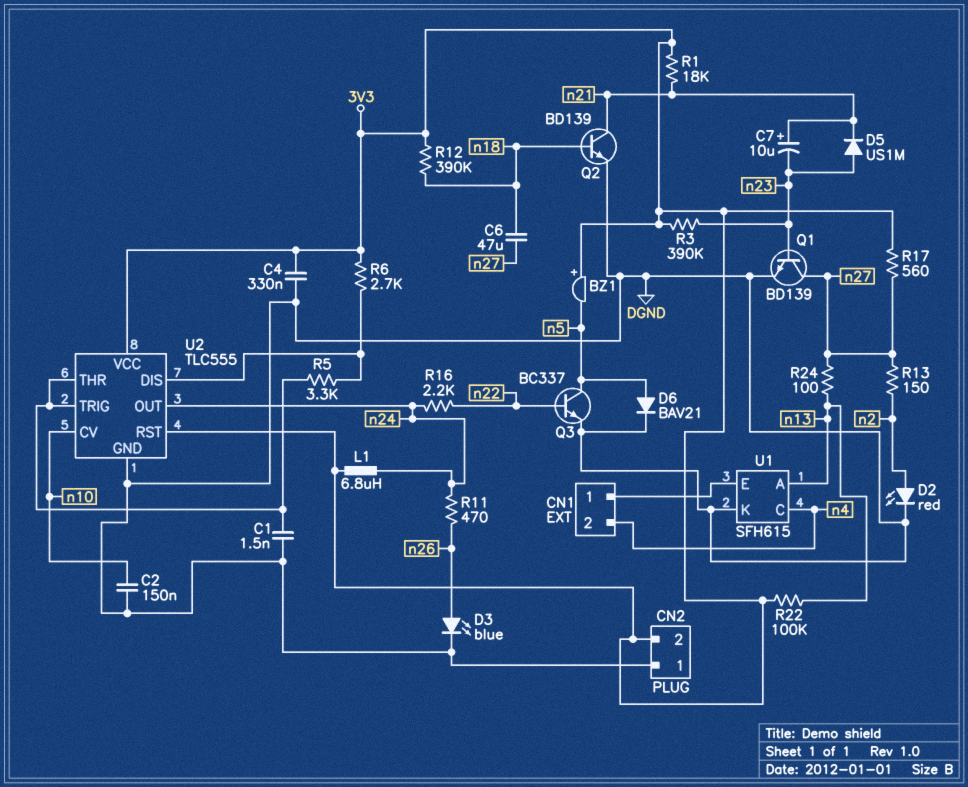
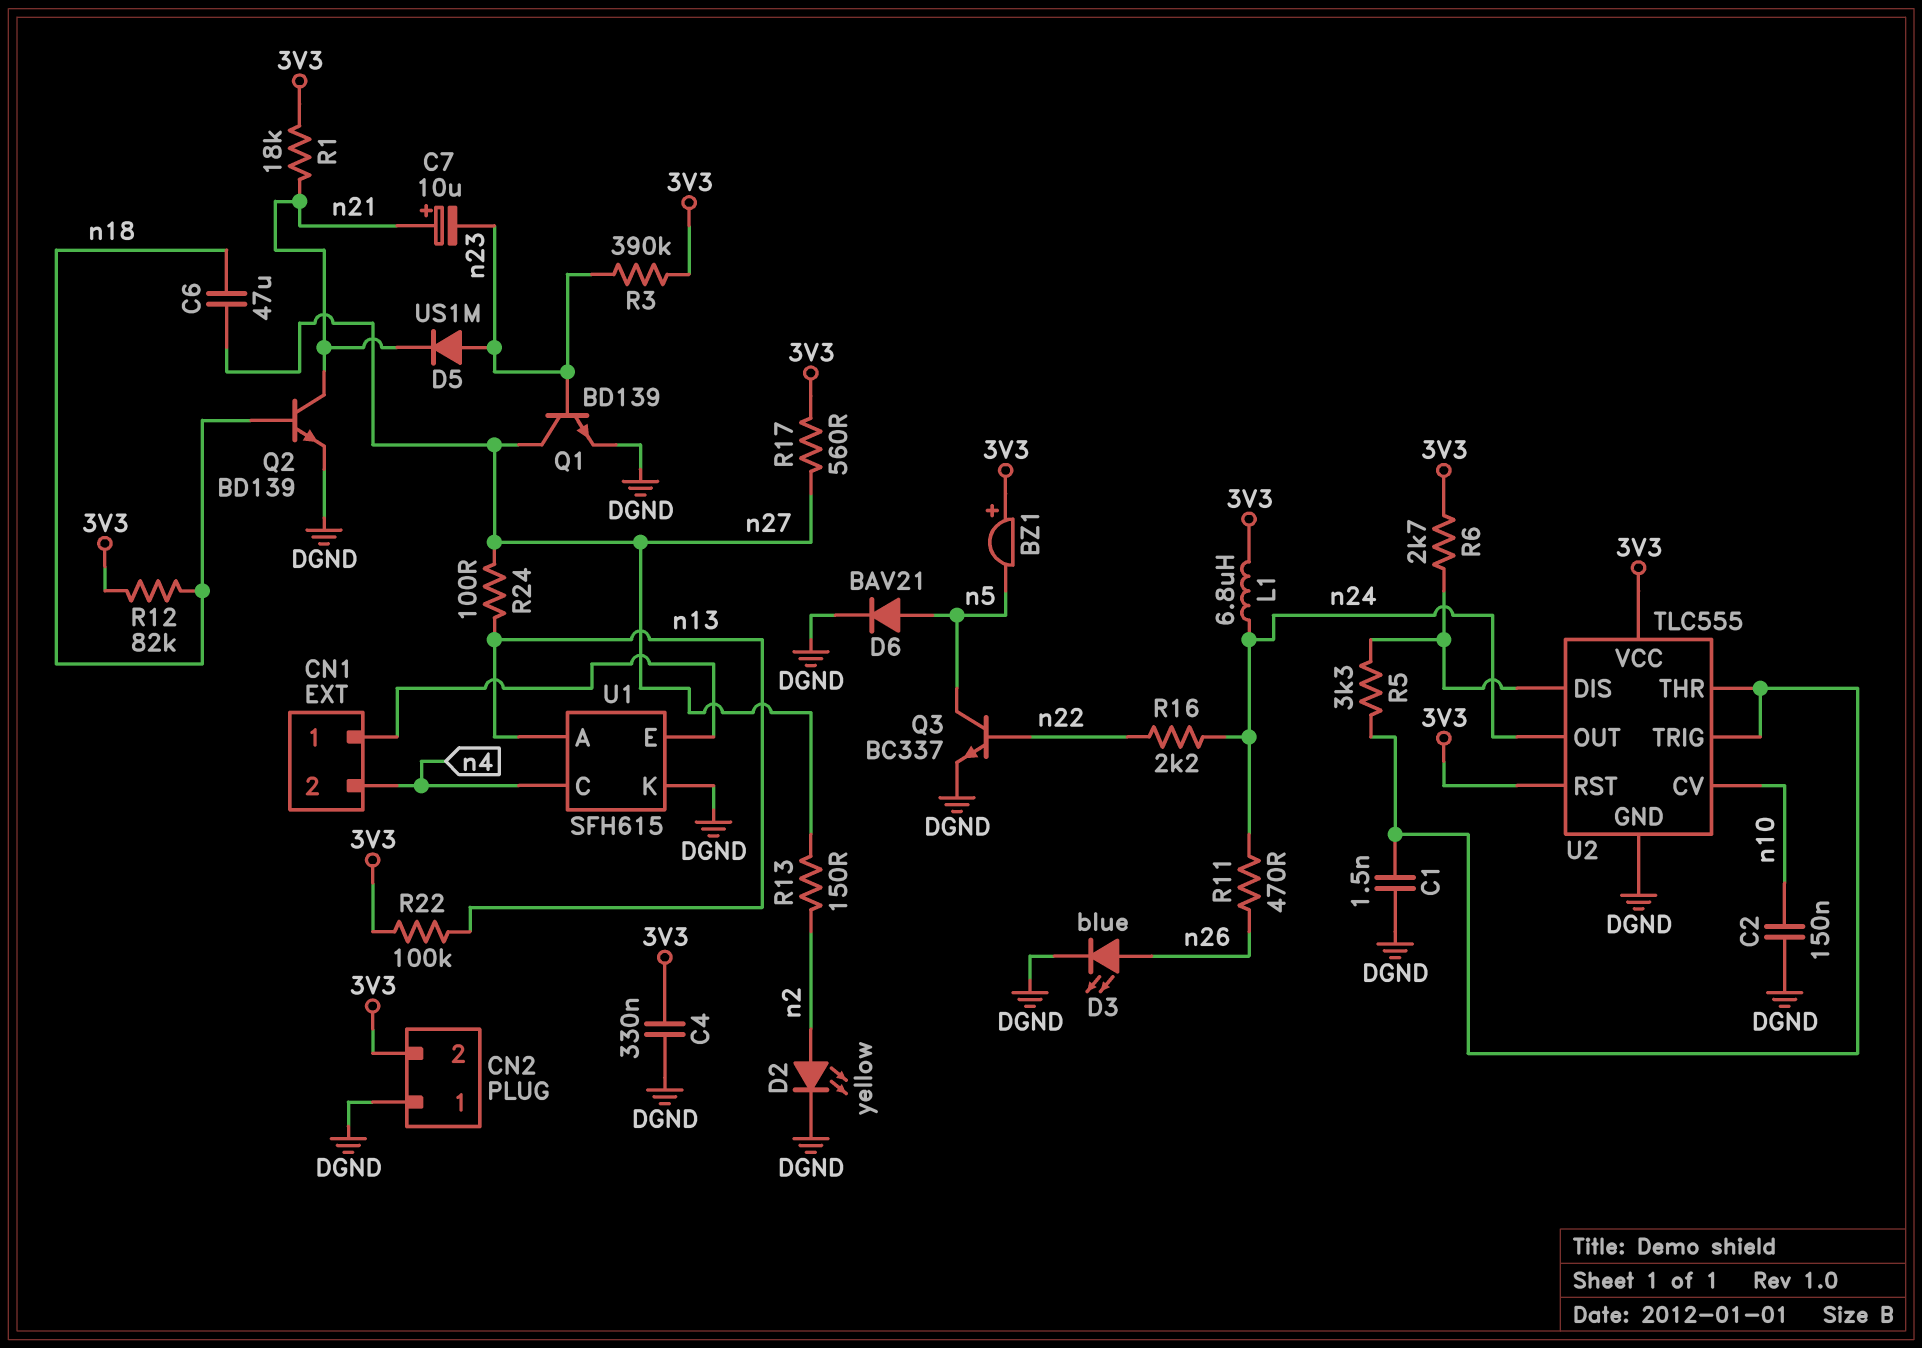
D2: LED red (A n2, K DGND) -> LED yellow (A n2, K DGND)
R12: 390k (3V3, n18) -> 82k (3V3, n18)

